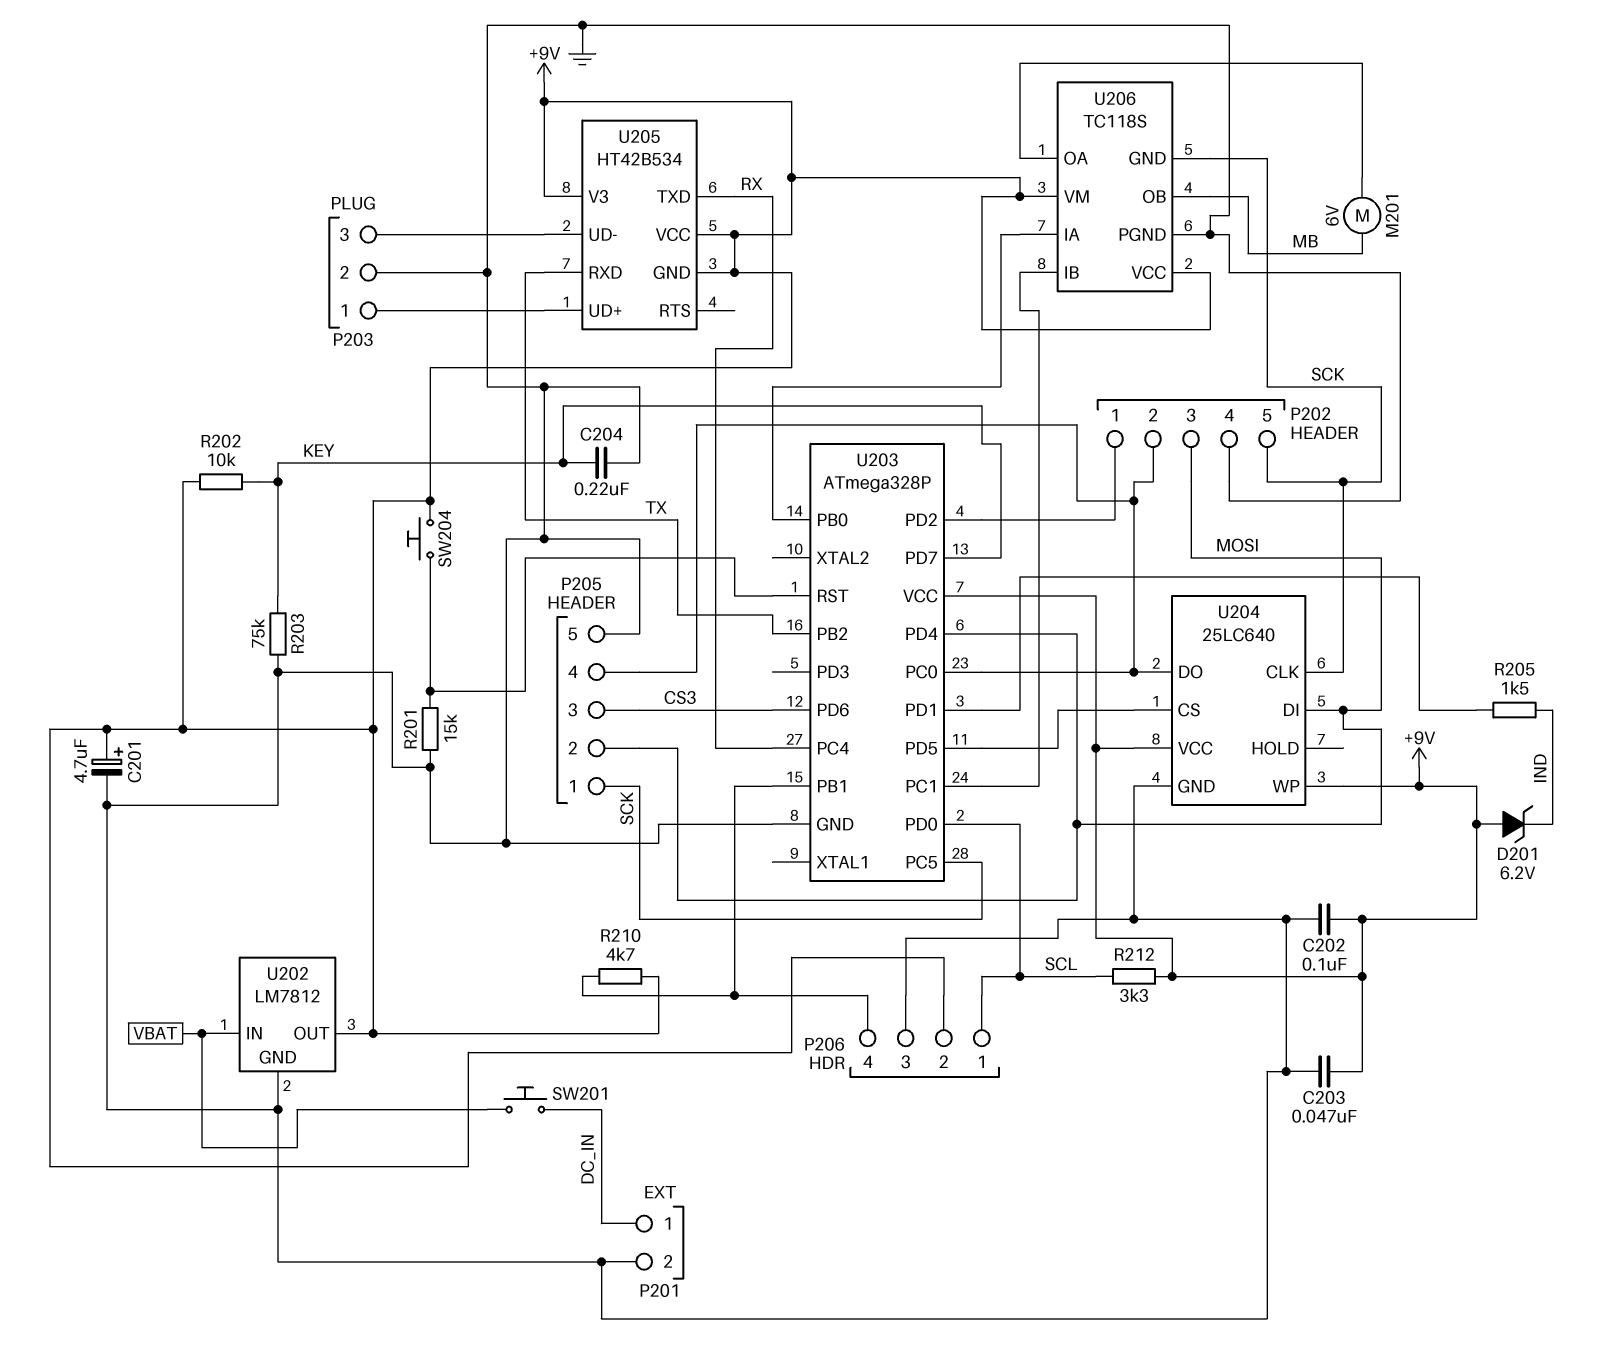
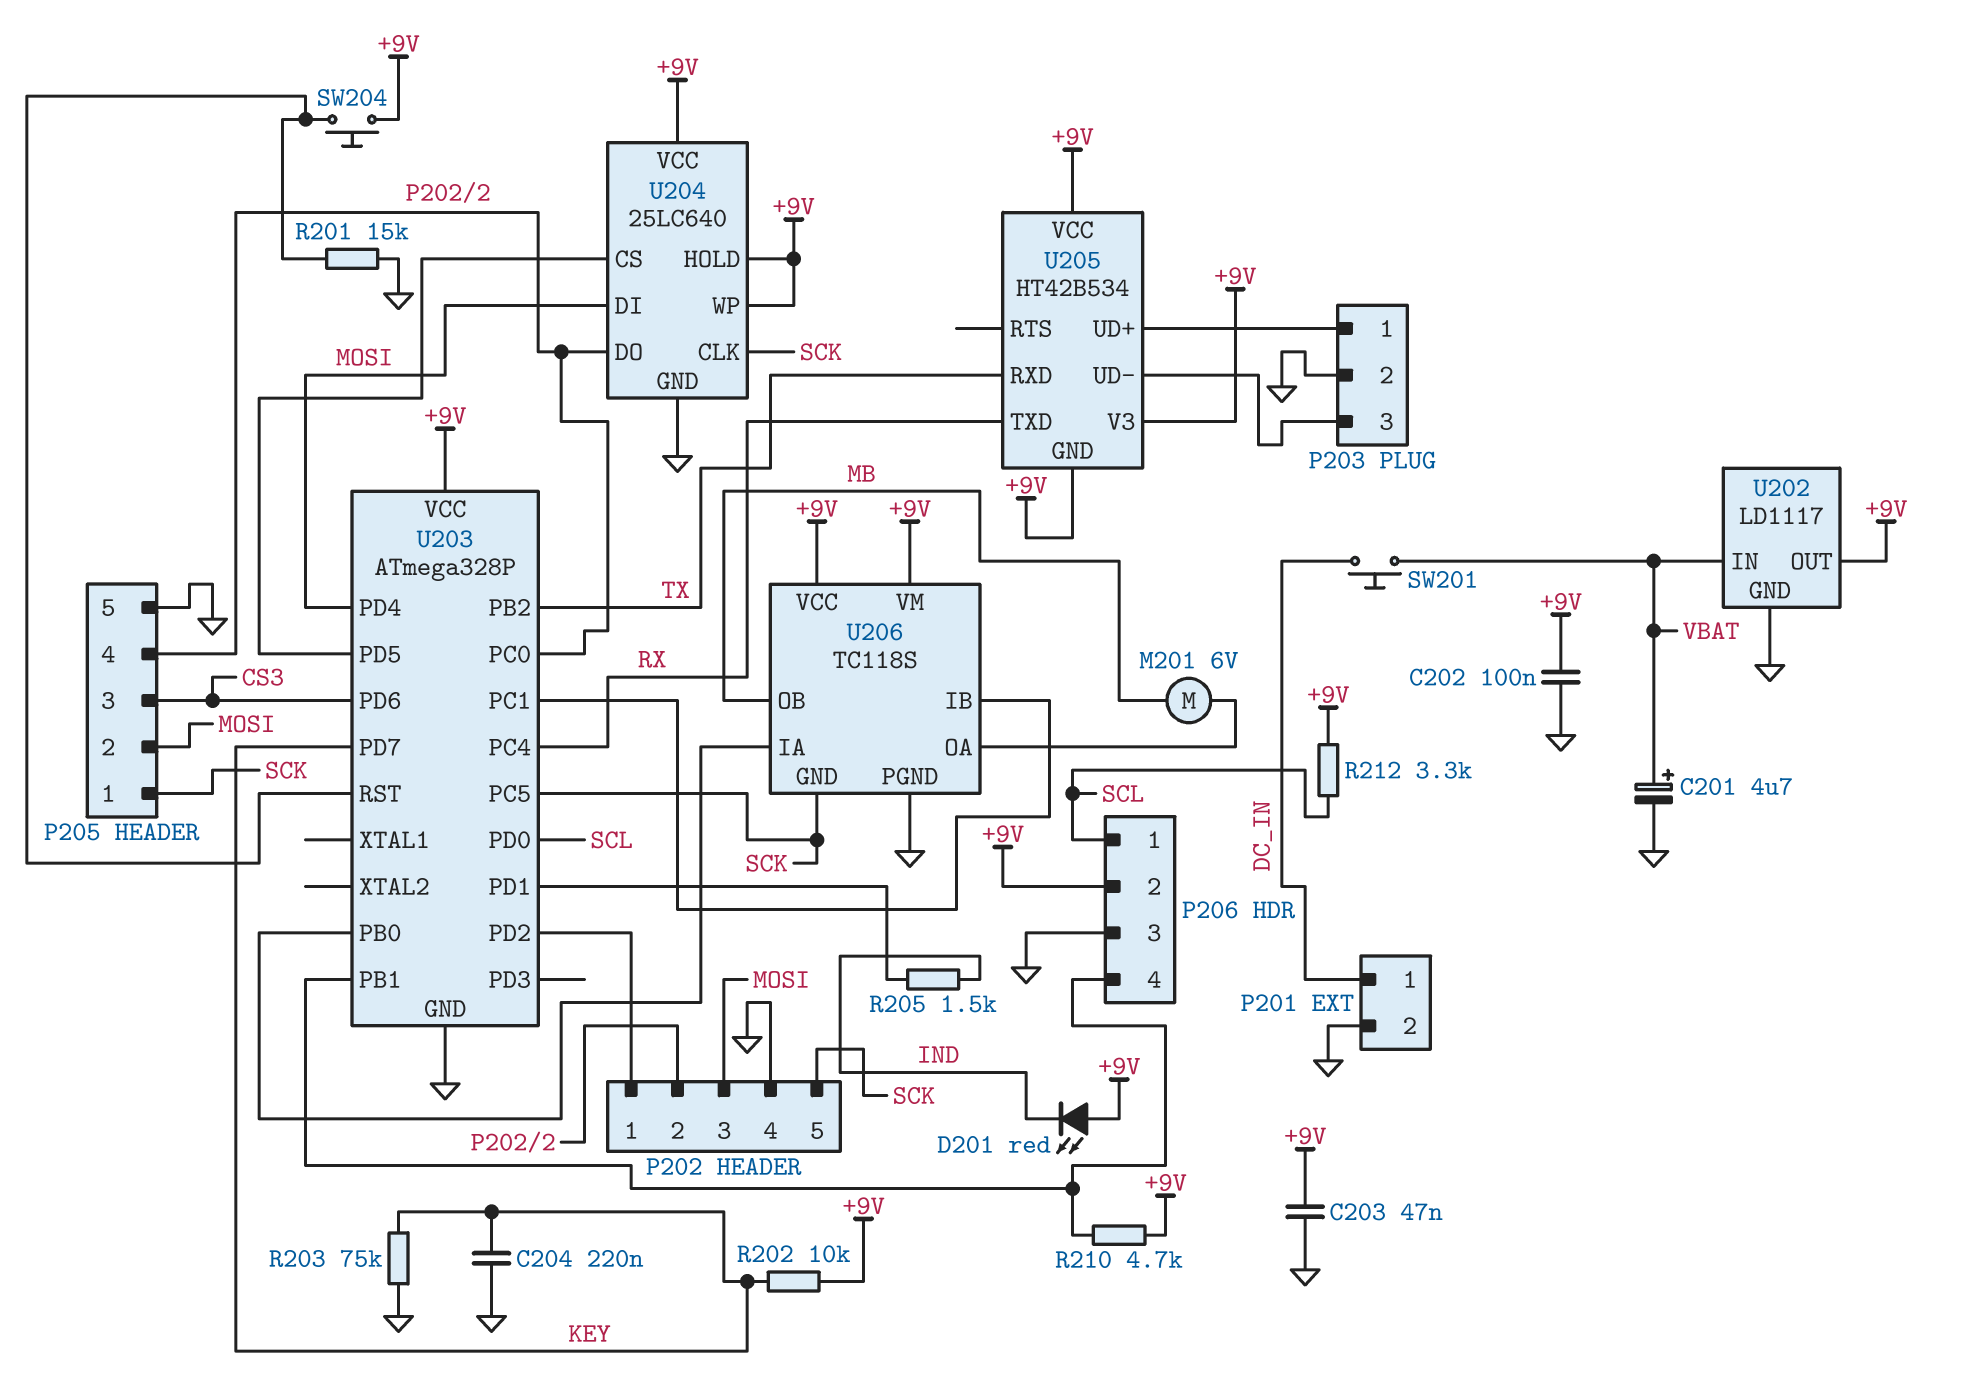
C201: 4.7uF (plus +9V, minus GND) -> 4.7uF (plus VBAT, minus GND)
D201: zener 6.2V (A +9V, K IND) -> LED red (A +9V, K IND)
U202: LM7812 -> LD1117
U204 pin HOLD: none -> +9V

